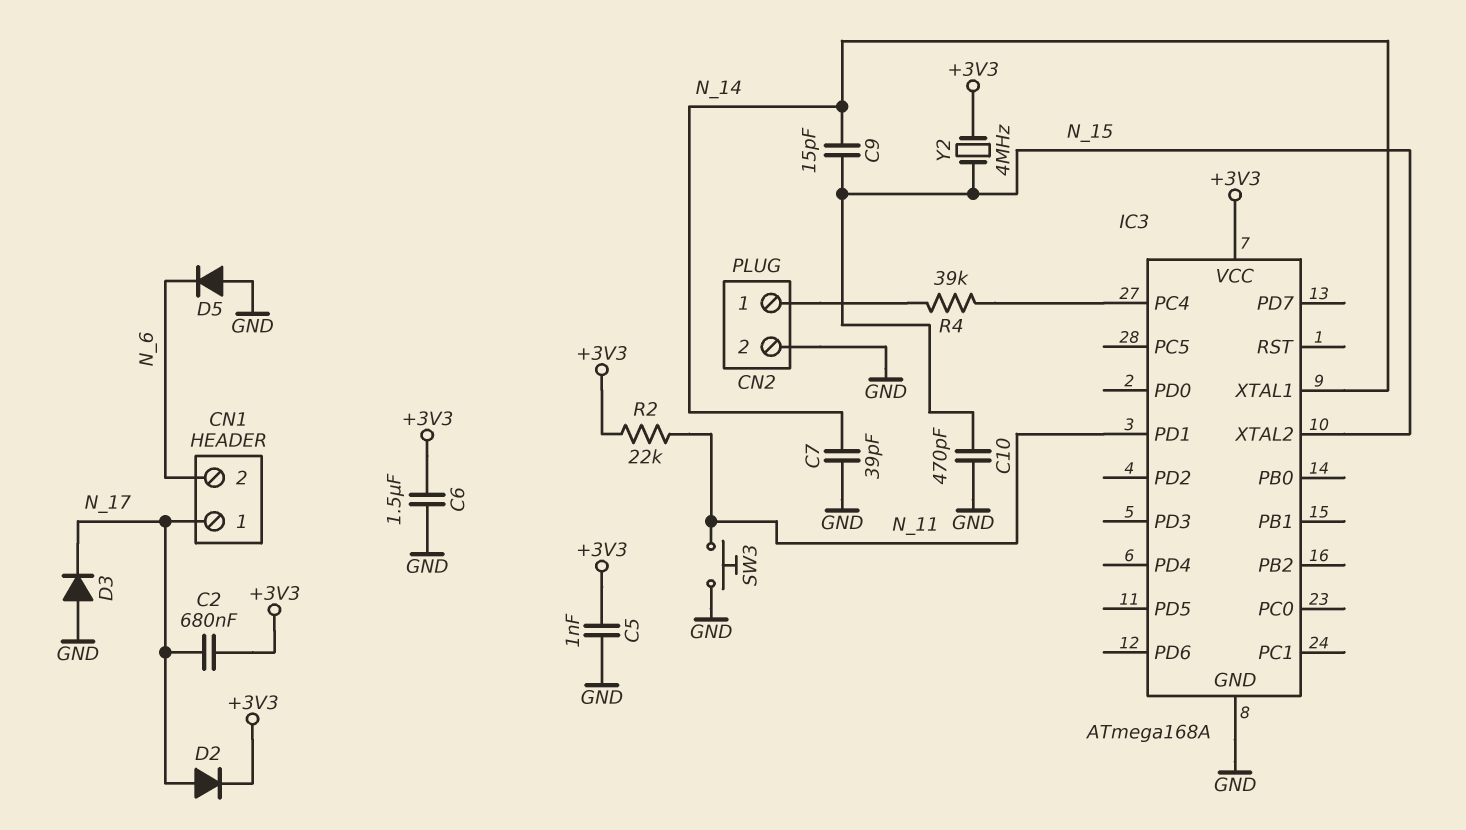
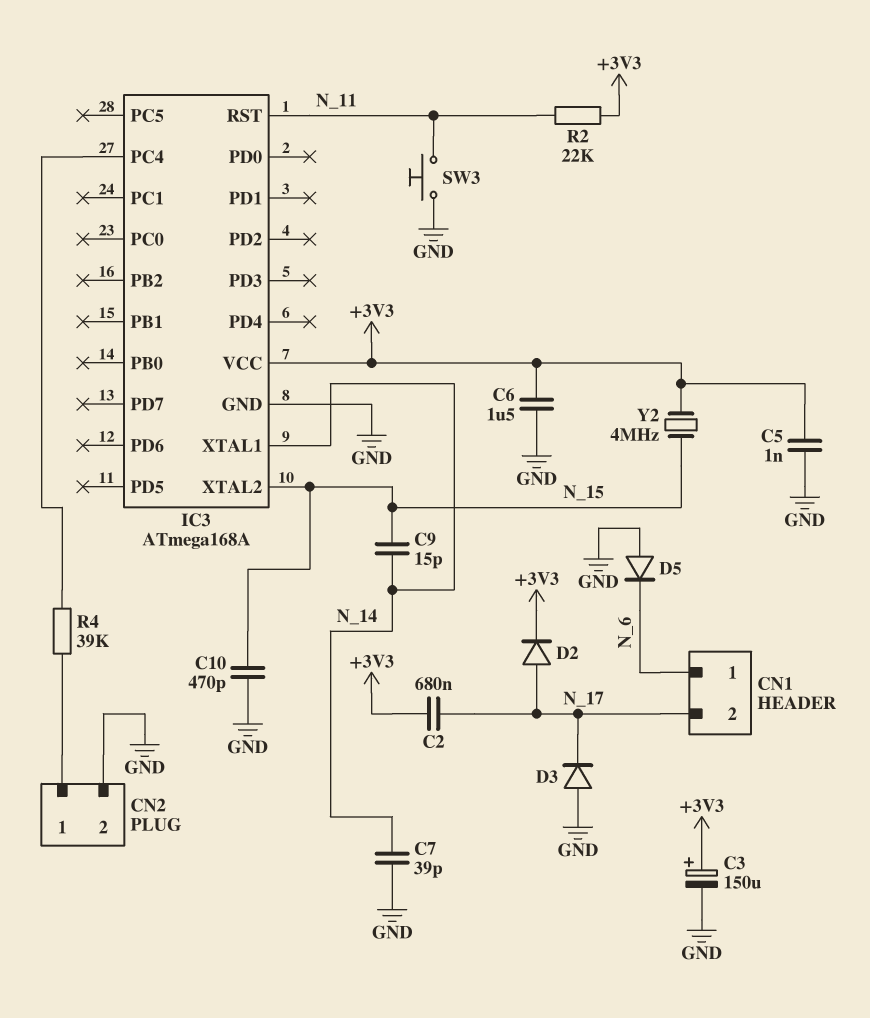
C3: none -> 150uF (plus +3V3, minus GND)
CN1 pin 1: N_17 -> N_6
CN1 pin 2: N_6 -> N_17
IC3 pin PD1: N_11 -> none
IC3 pin RST: none -> N_11

